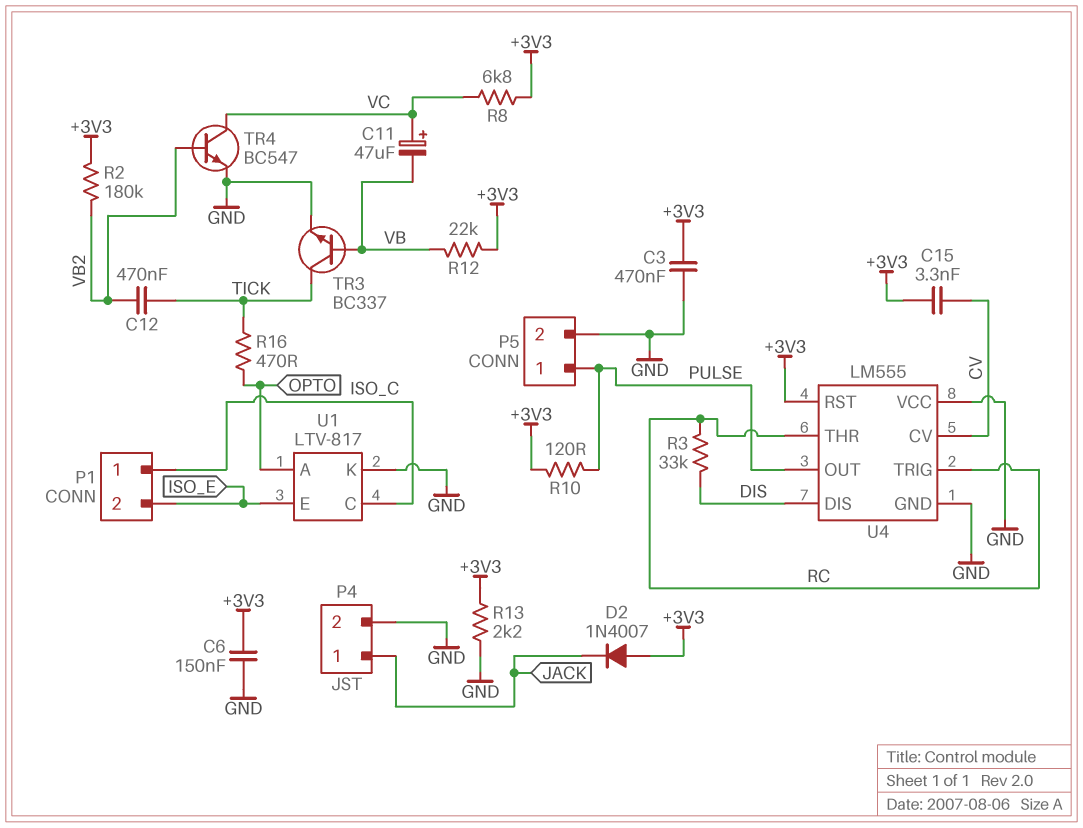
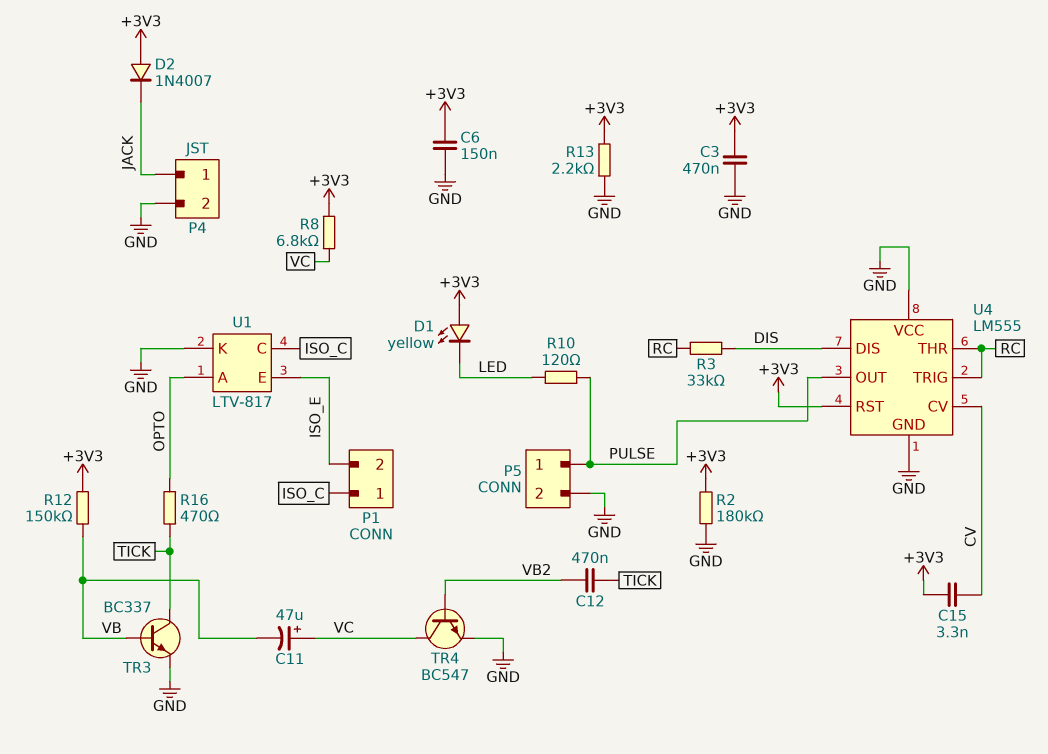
D1: none -> LED yellow (A +3V3, K LED)
R2: 180k (+3V3, VB2) -> 180k (+3V3, GND)
R10: 120 (+3V3, PULSE) -> 120 (LED, PULSE)
R12: 22k (+3V3, VB) -> 150k (+3V3, VB)

